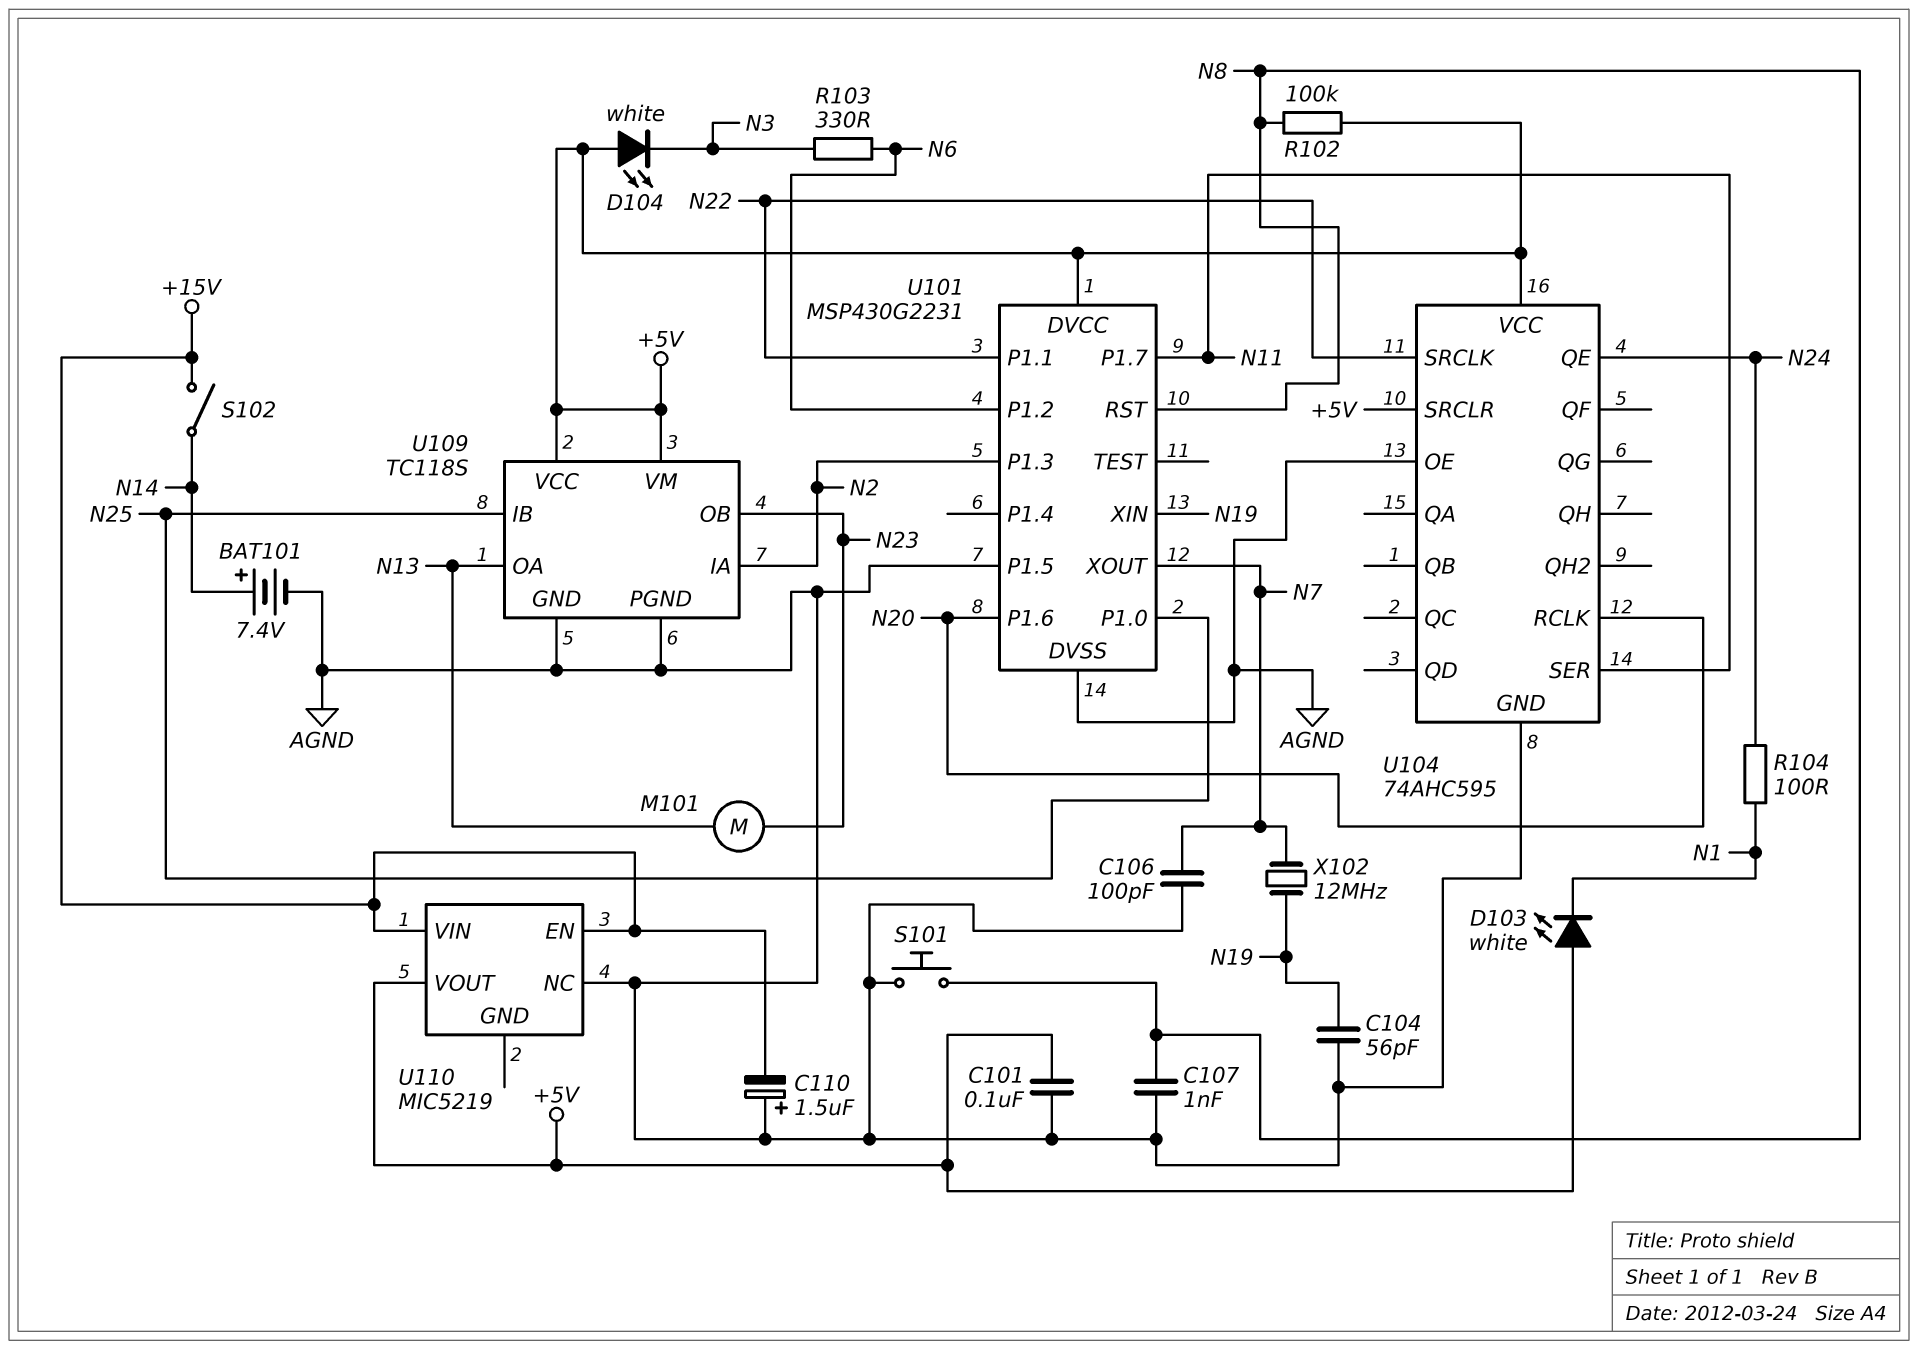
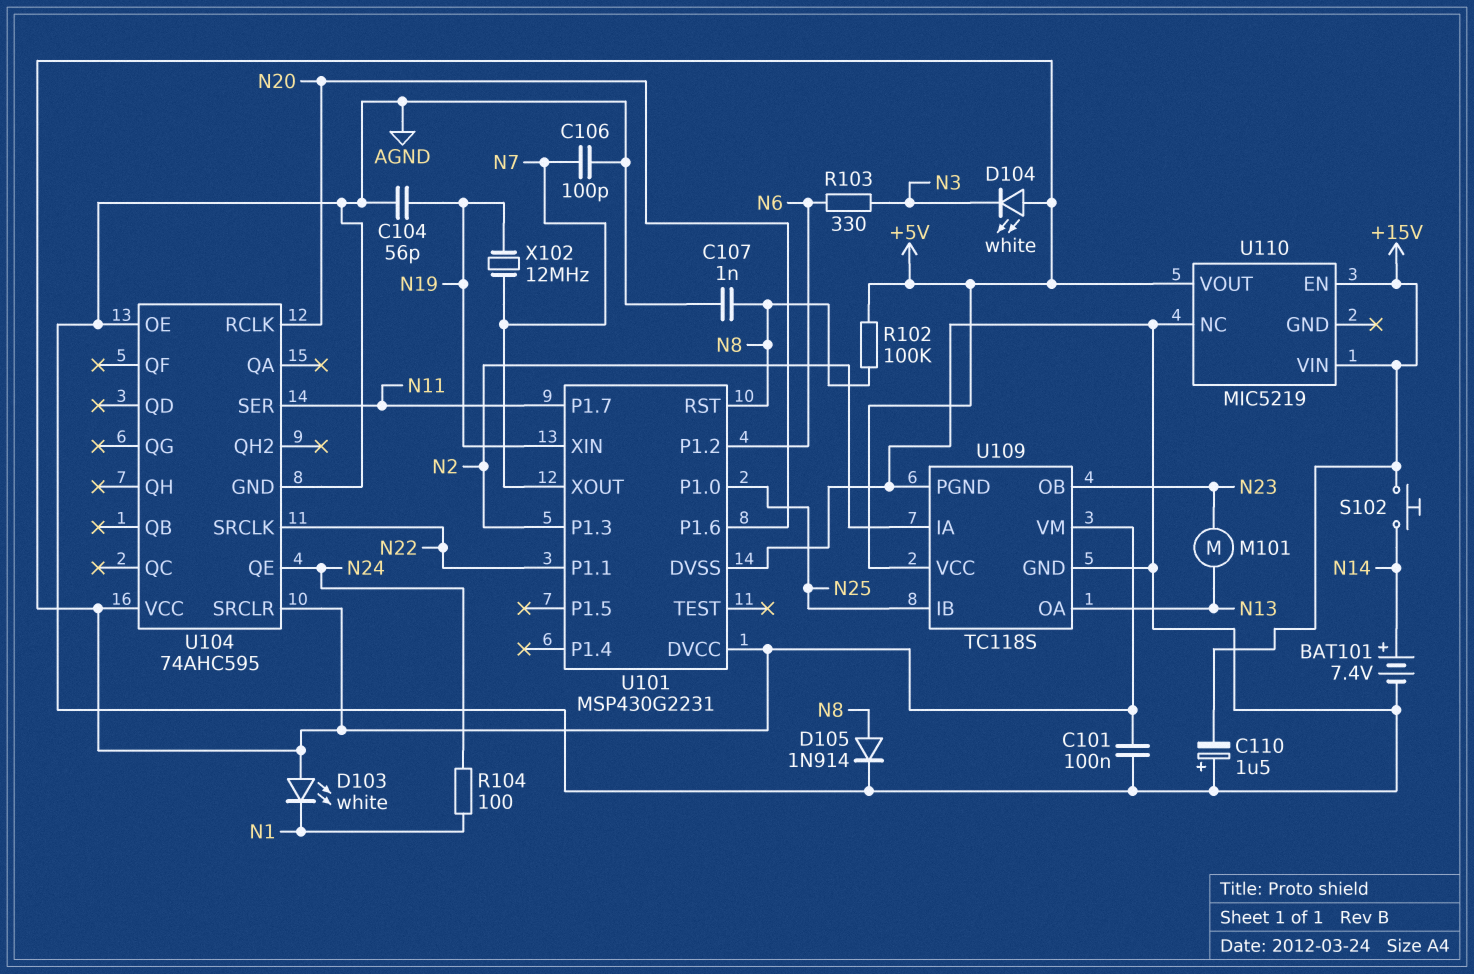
D105: none -> diode 1N914 (A N8, K AGND)
S101: button (AGND, N8) -> none
S102: switch (+15V, N14) -> button (+15V, N14)
U101 pin P1.5: AGND -> none

